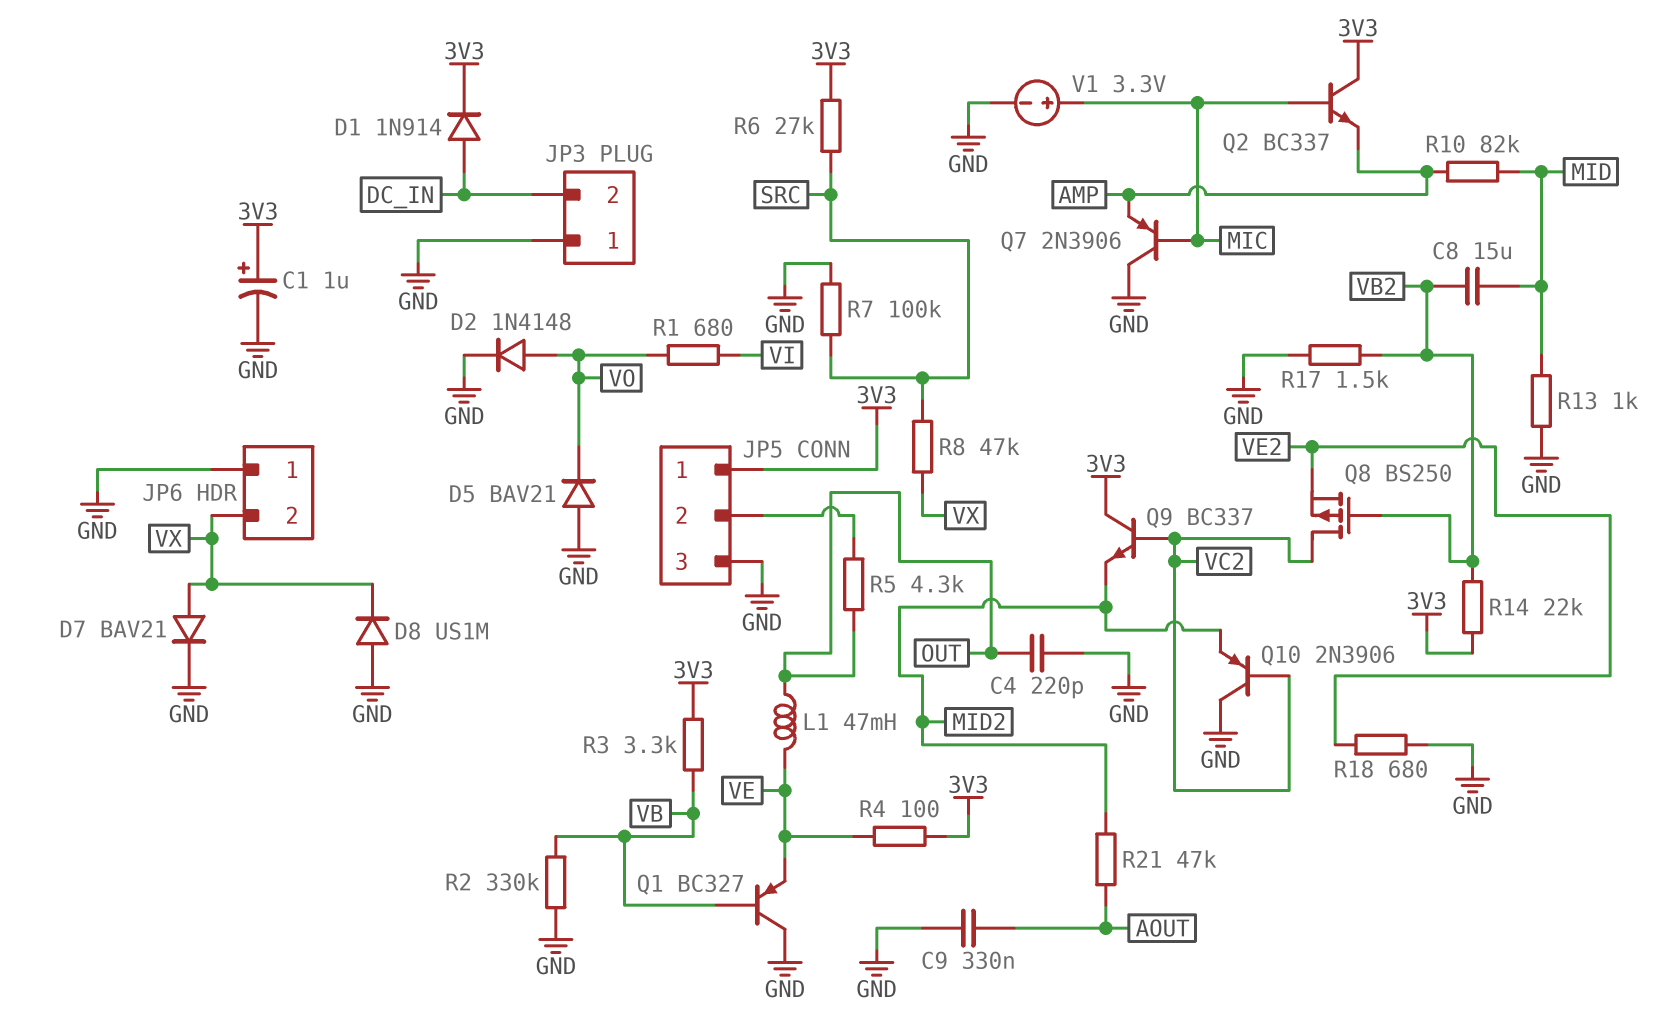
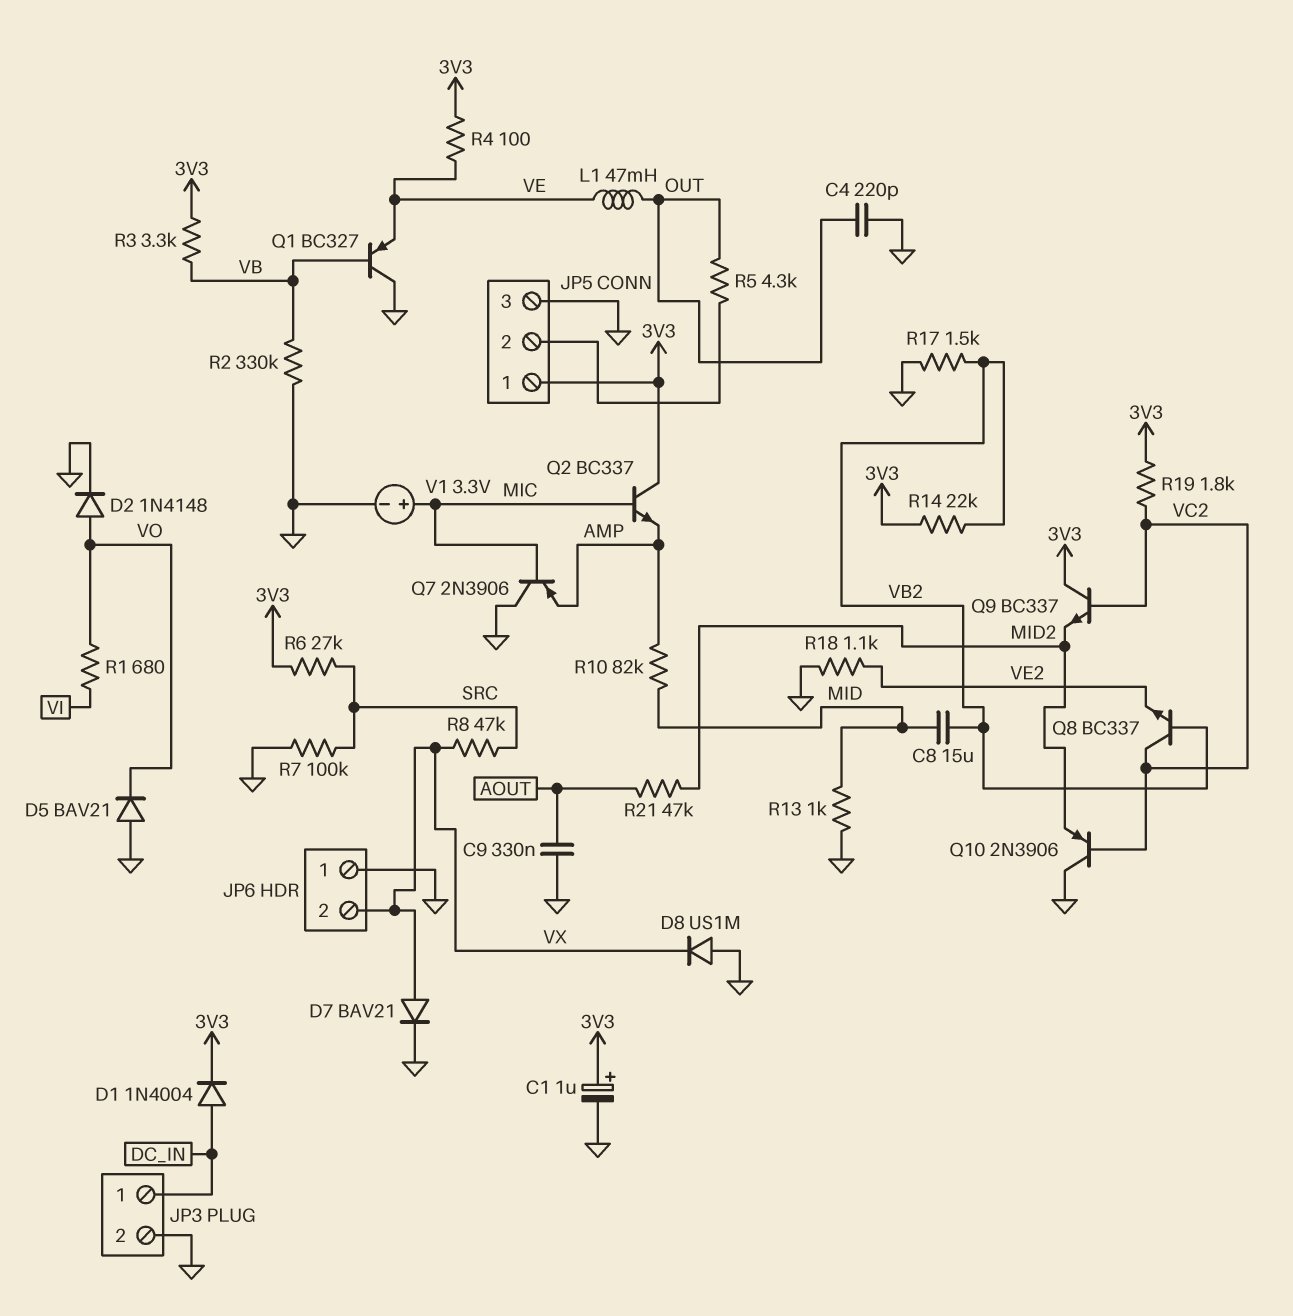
D1: diode 1N914 (A DC_IN, K 3V3) -> diode 1N4004 (A DC_IN, K 3V3)
JP3 pin 1: GND -> DC_IN
JP3 pin 2: DC_IN -> GND
Q8: PMOS BS250 (G VB2, D VC2, S VE2) -> NPN BC337 (B VB2, C VC2, E VE2)
R18: 680 (GND, VE2) -> 1.1k (GND, VE2)
R19: none -> 1.8k (3V3, VC2)

